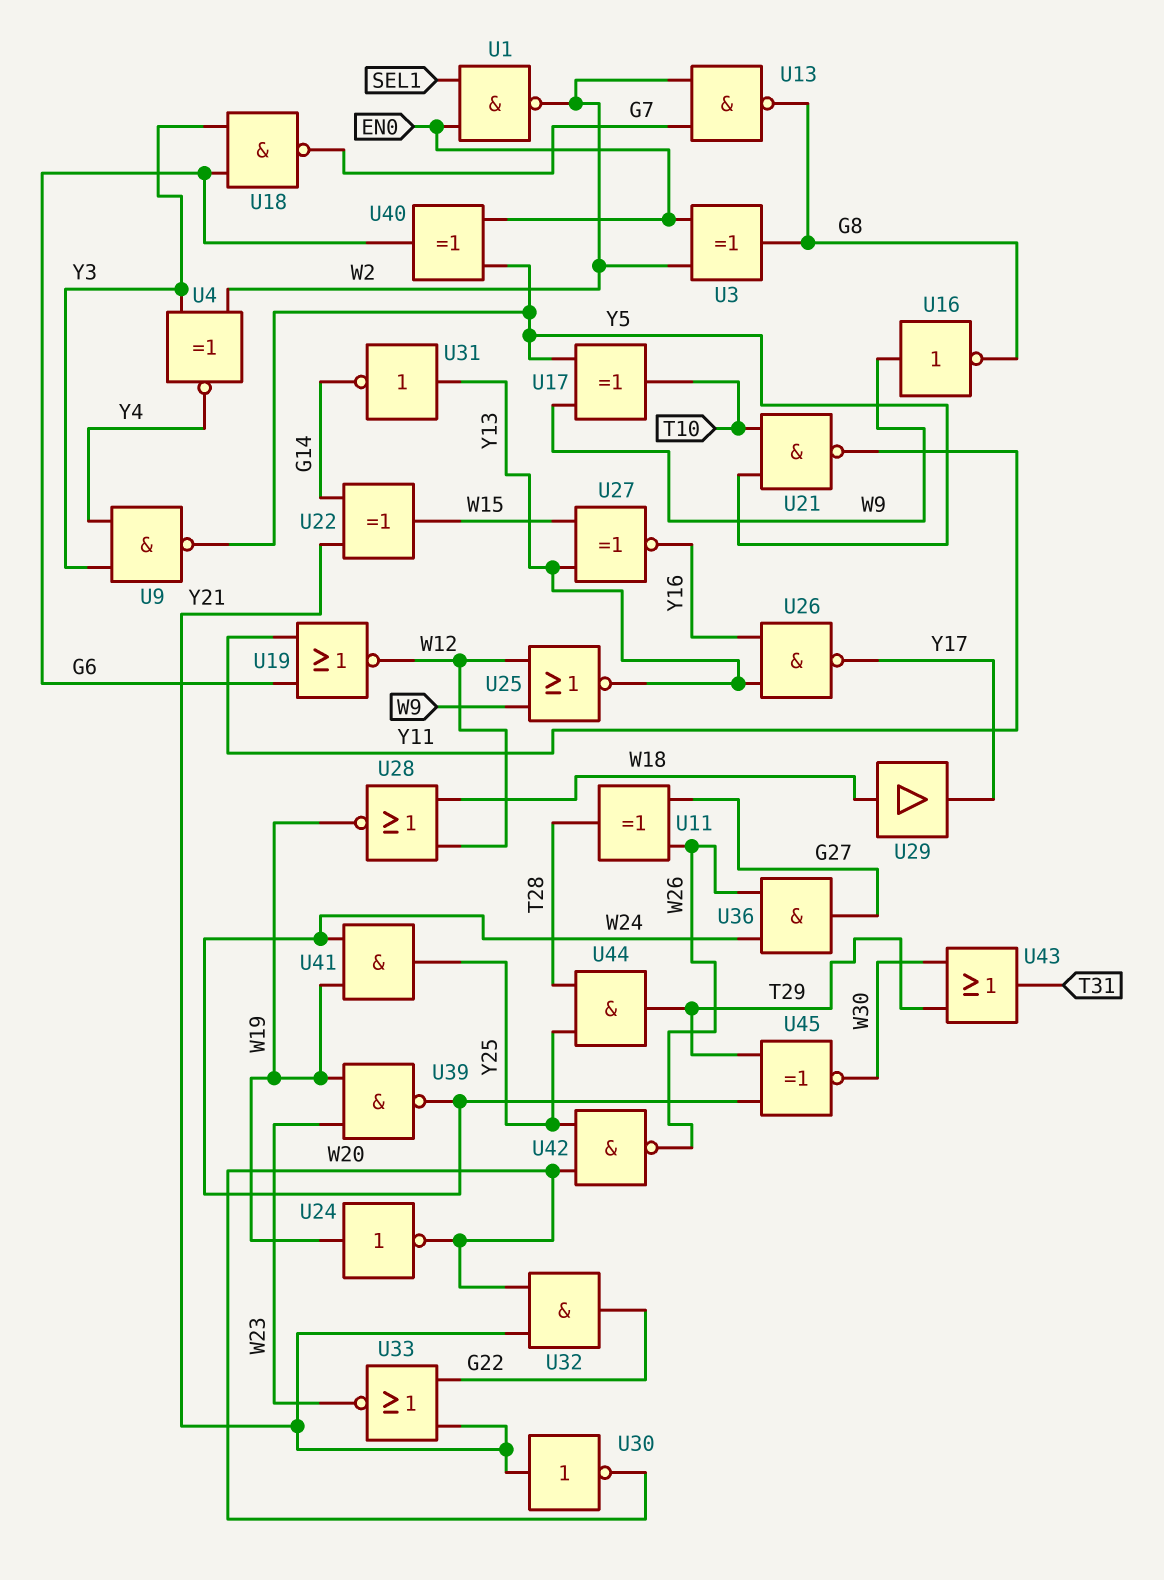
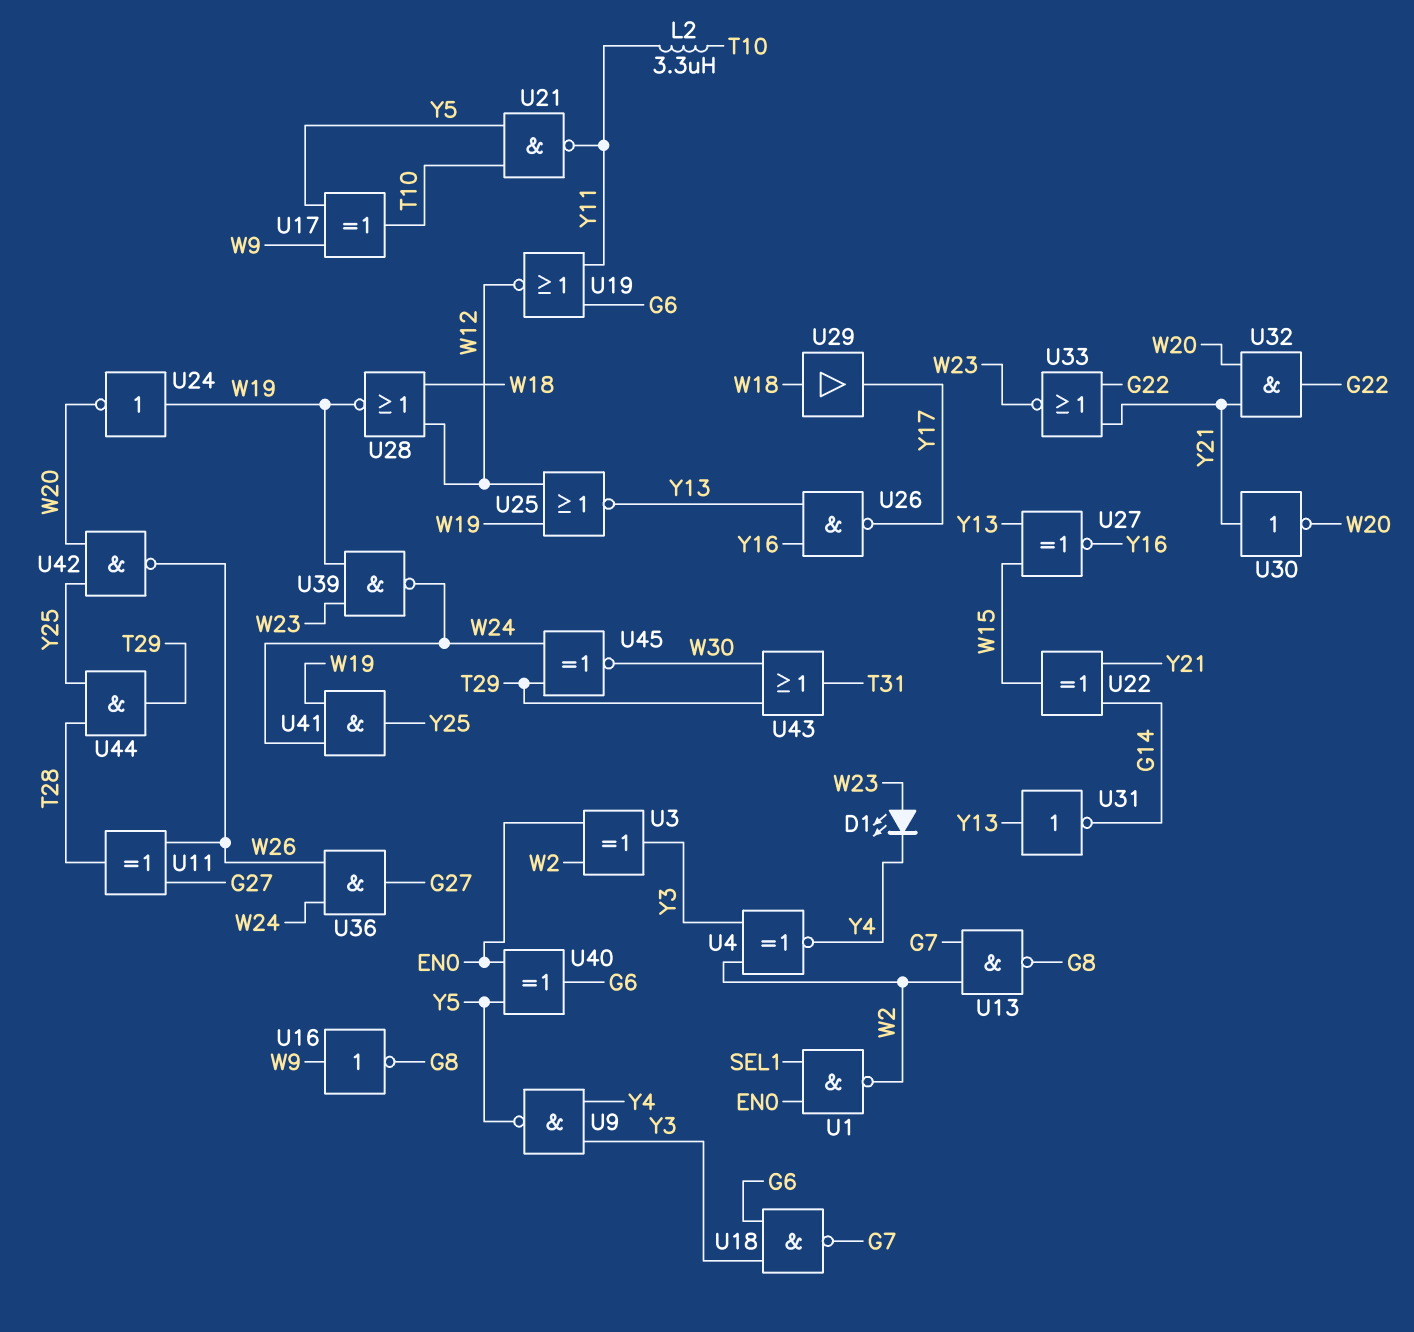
D1: none -> LED (A W23, K Y4)
L2: none -> 3.3uH (T10, Y11)
U3: XOR (in EN0, in W2, out G8) -> XOR (in EN0, in W2, out Y3)
U25: NOR (in W9, in W12, out Y13) -> NOR (in W12, in W19, out Y13)

